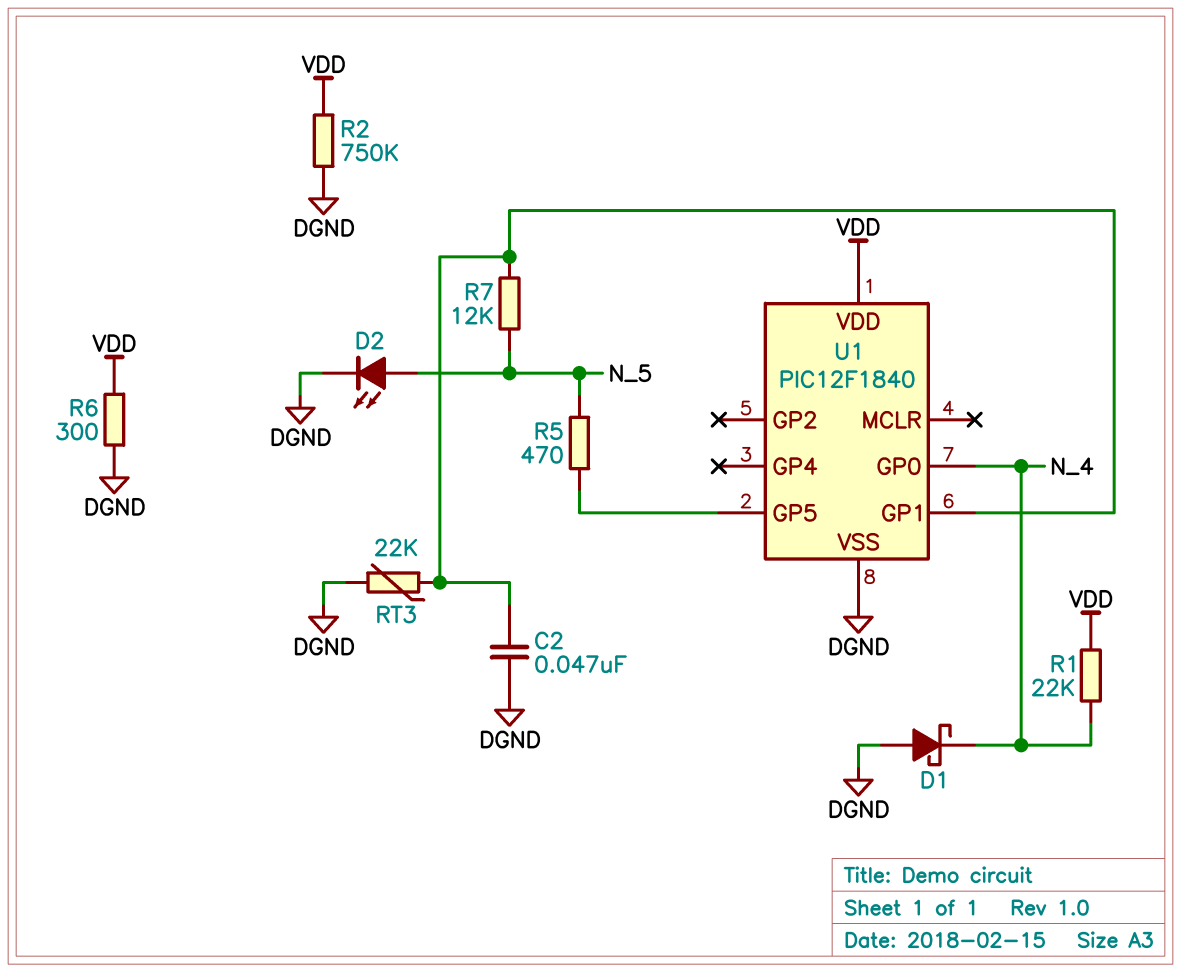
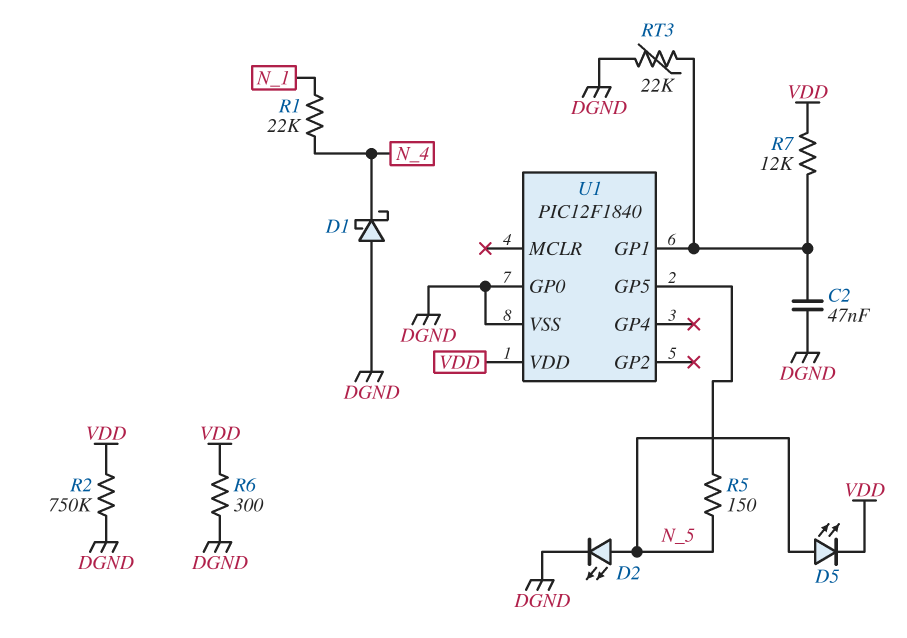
D5: none -> LED (A N_5, K VDD)
R1: 22k (N_4, VDD) -> 22k (N_1, N_4)
R5: 470 (N_5, U1/GP5) -> 150 (N_5, U1/GP5)
R7: 12k (N_5, U1/GP1) -> 12k (U1/GP1, VDD)
U1 pin GP0: N_4 -> DGND

